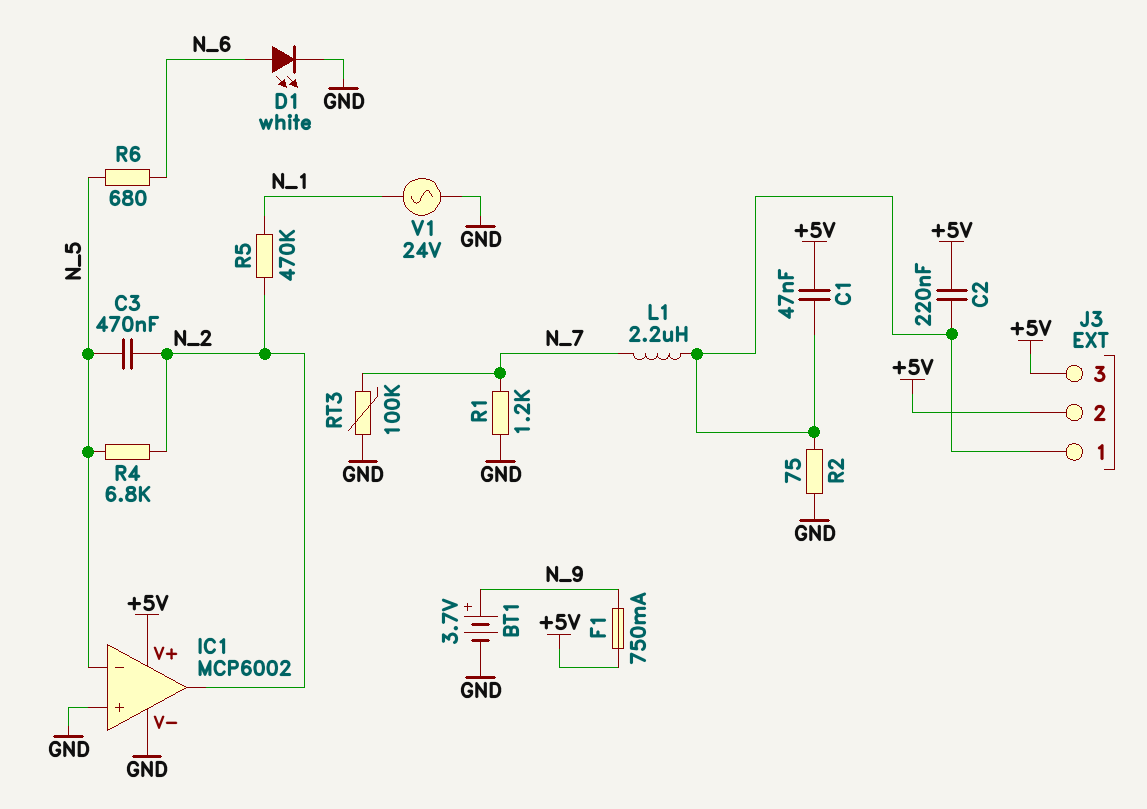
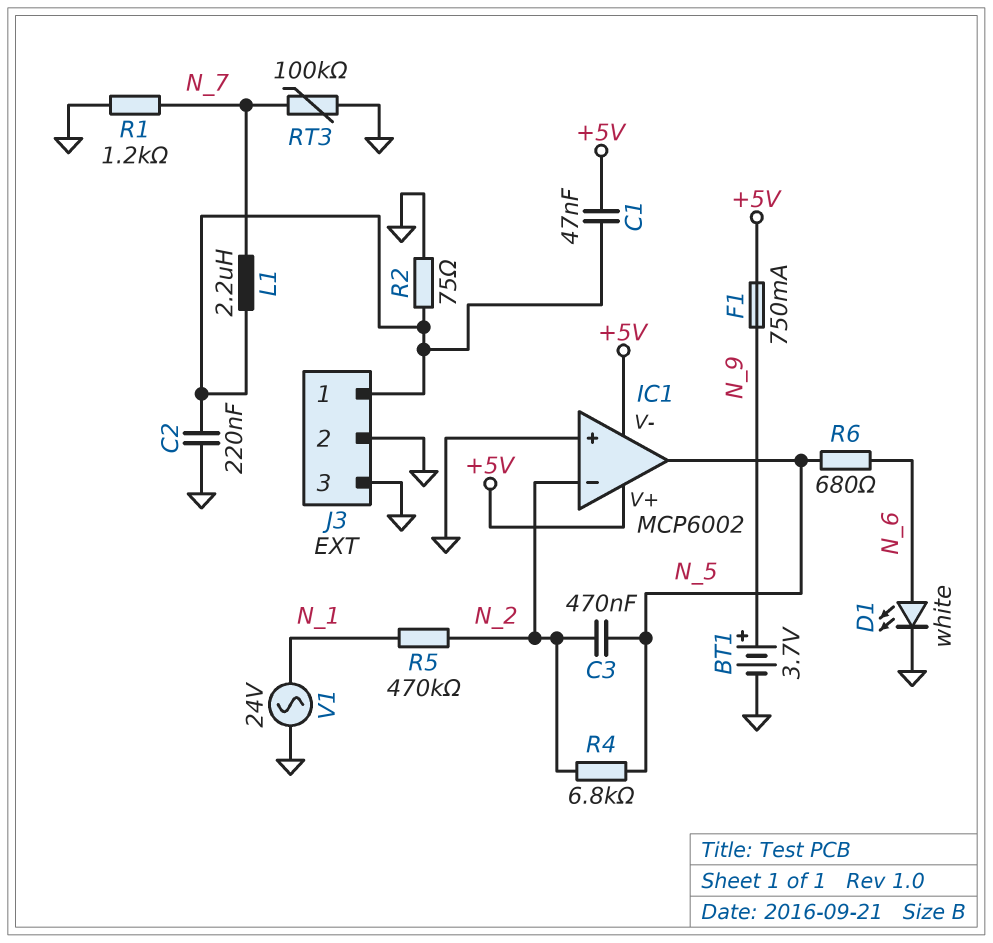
C2: 220nF (+5V, J3/1) -> 220nF (GND, J3/1)
IC1 pin V-: GND -> +5V
IC1 pin in-: N_5 -> N_2
IC1 pin out: N_2 -> N_5
J3 pin 2: +5V -> GND
J3 pin 3: +5V -> GND

